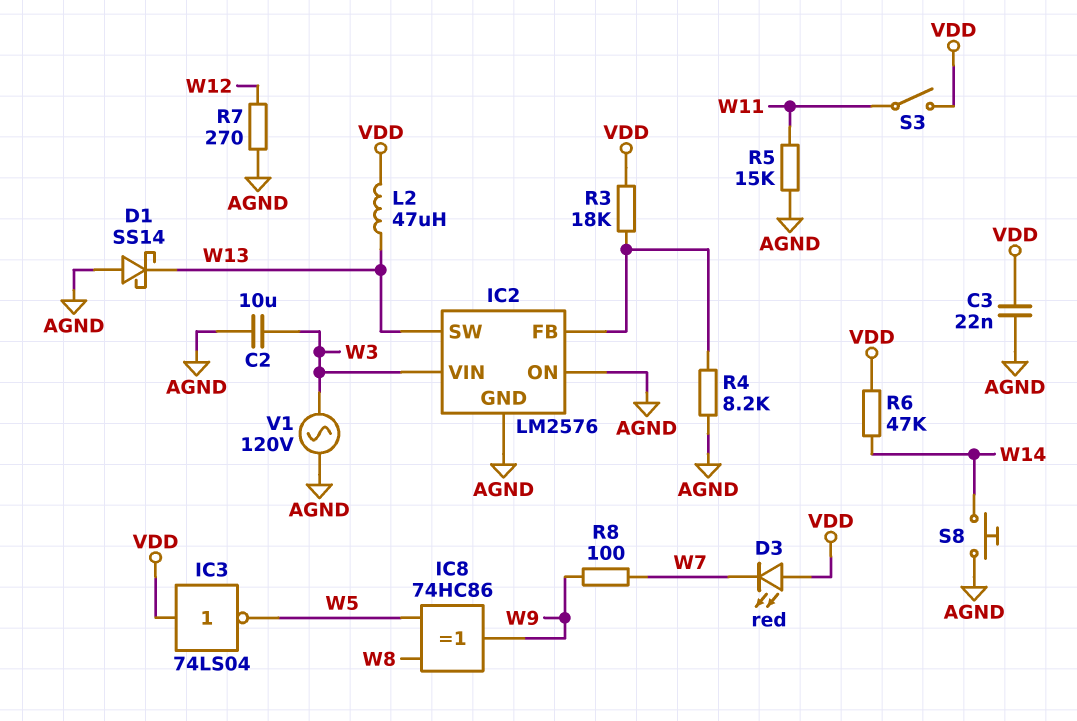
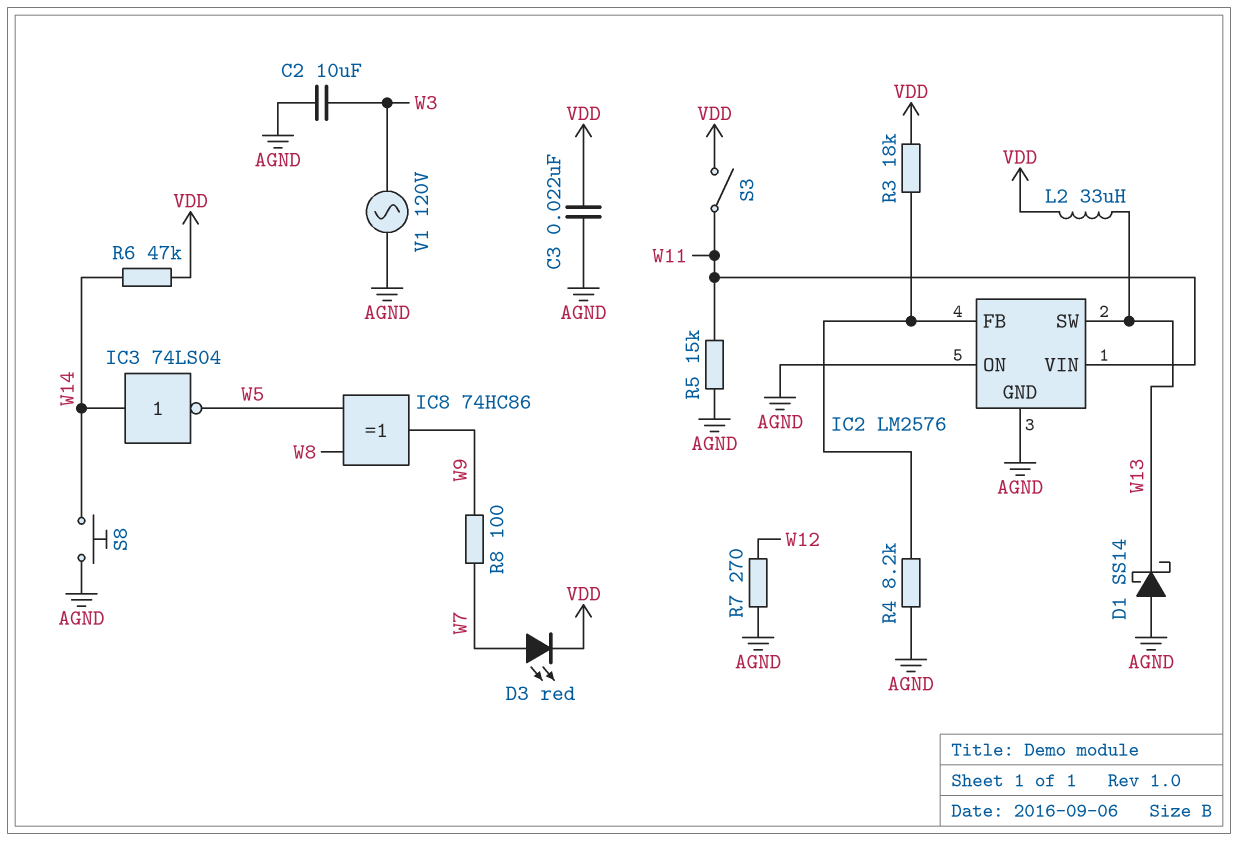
D3: LED red (A VDD, K W7) -> LED red (A W7, K VDD)
IC2 pin VIN: W3 -> W11
IC3: NOT 74LS04 (in VDD, out W5) -> NOT 74LS04 (in W14, out W5)
L2: 47uH (VDD, W13) -> 33uH (VDD, W13)

